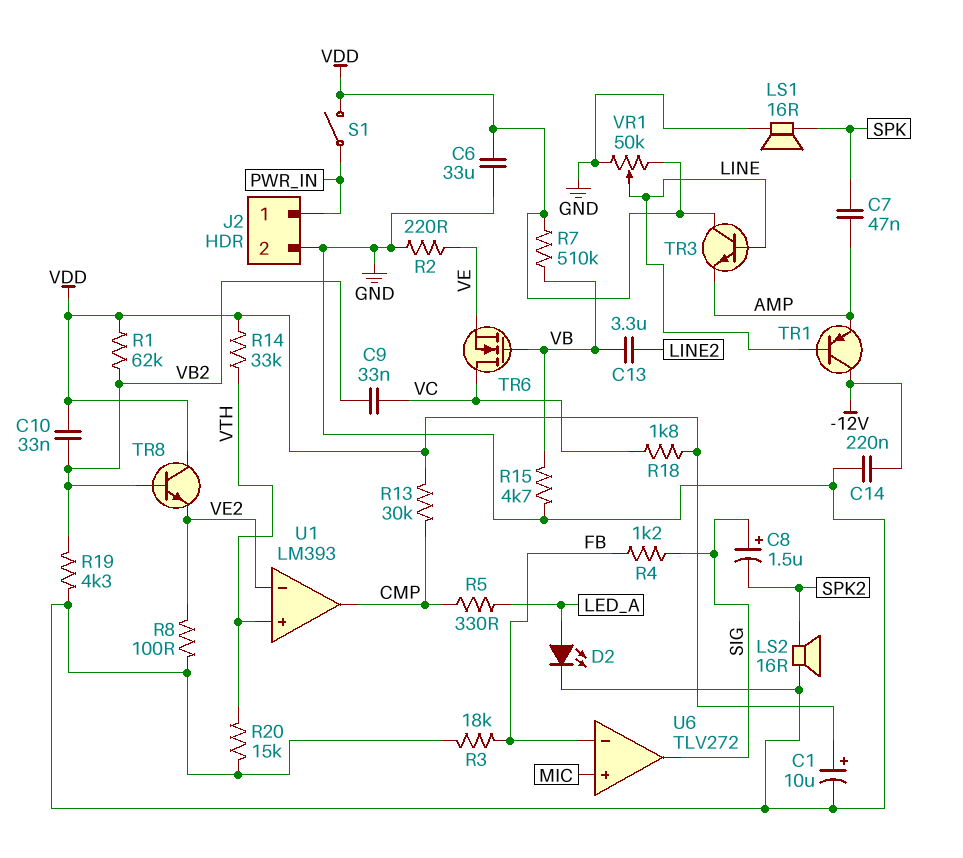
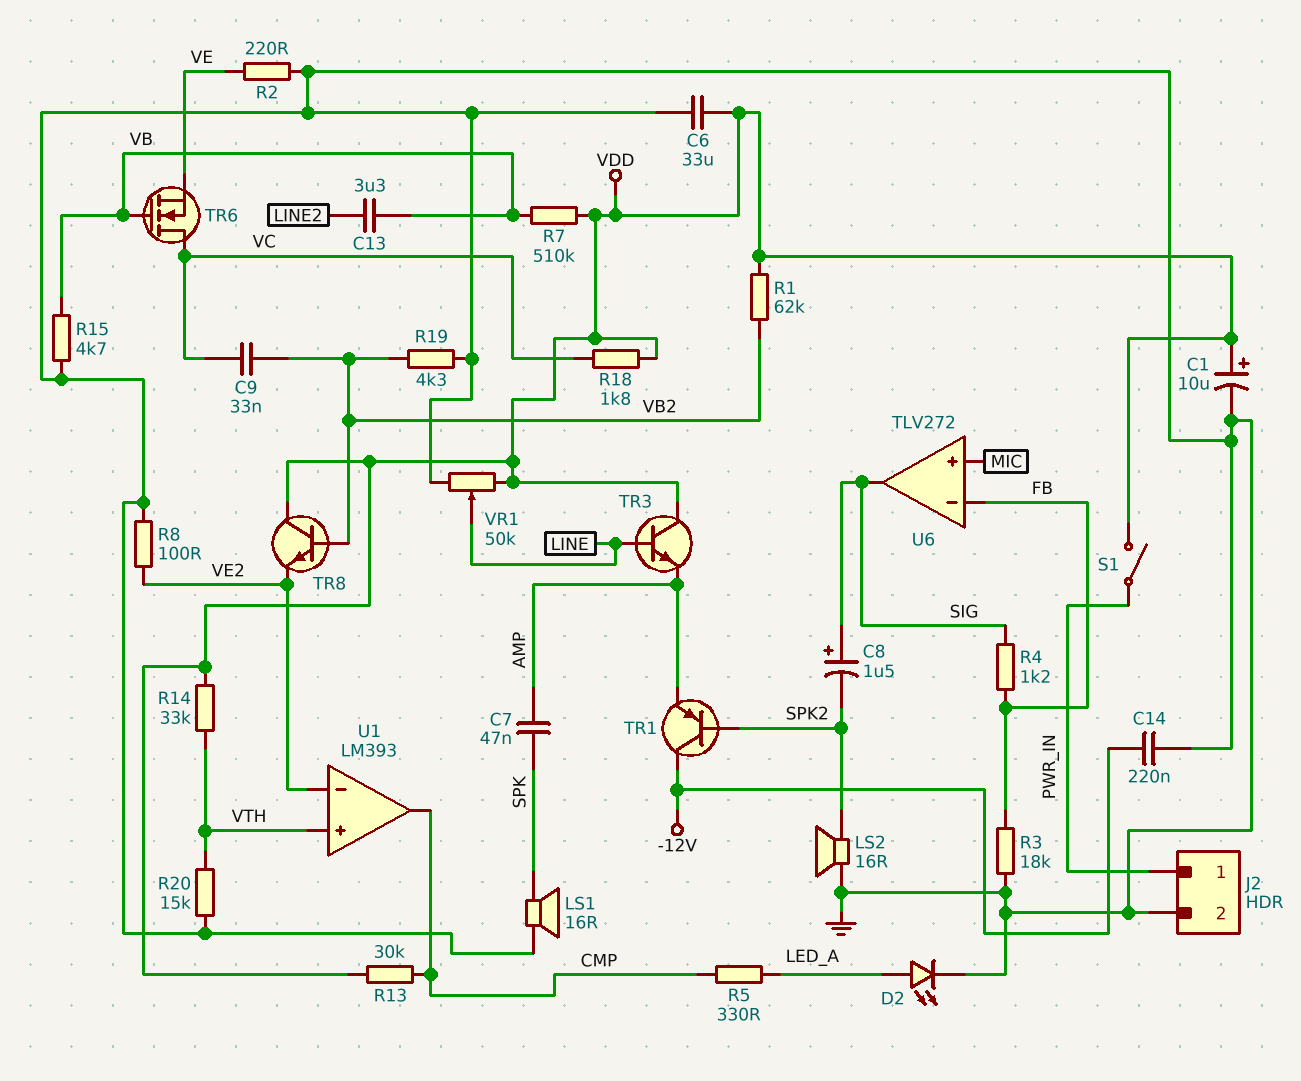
C10: 33nF (VB2, VDD) -> none
TR1: PNP (B LINE, C -12V, E AMP) -> PNP (B SPK2, C -12V, E AMP)

